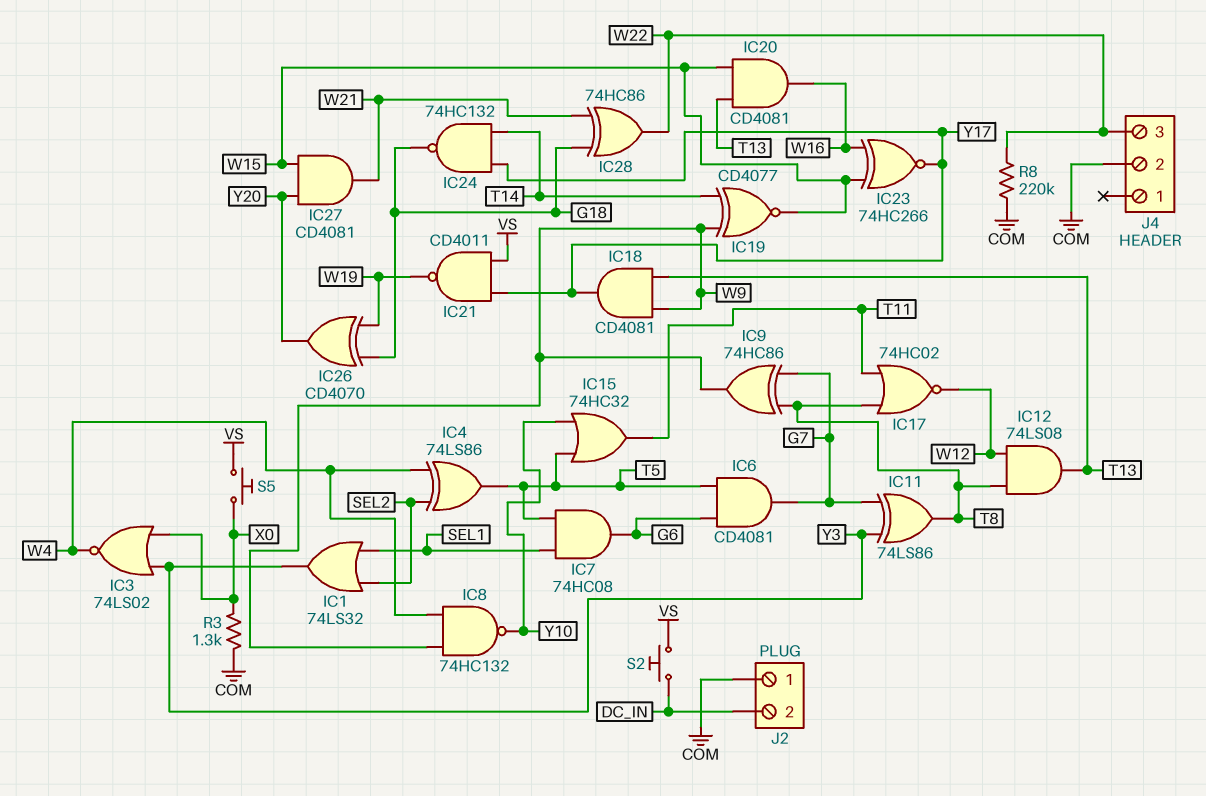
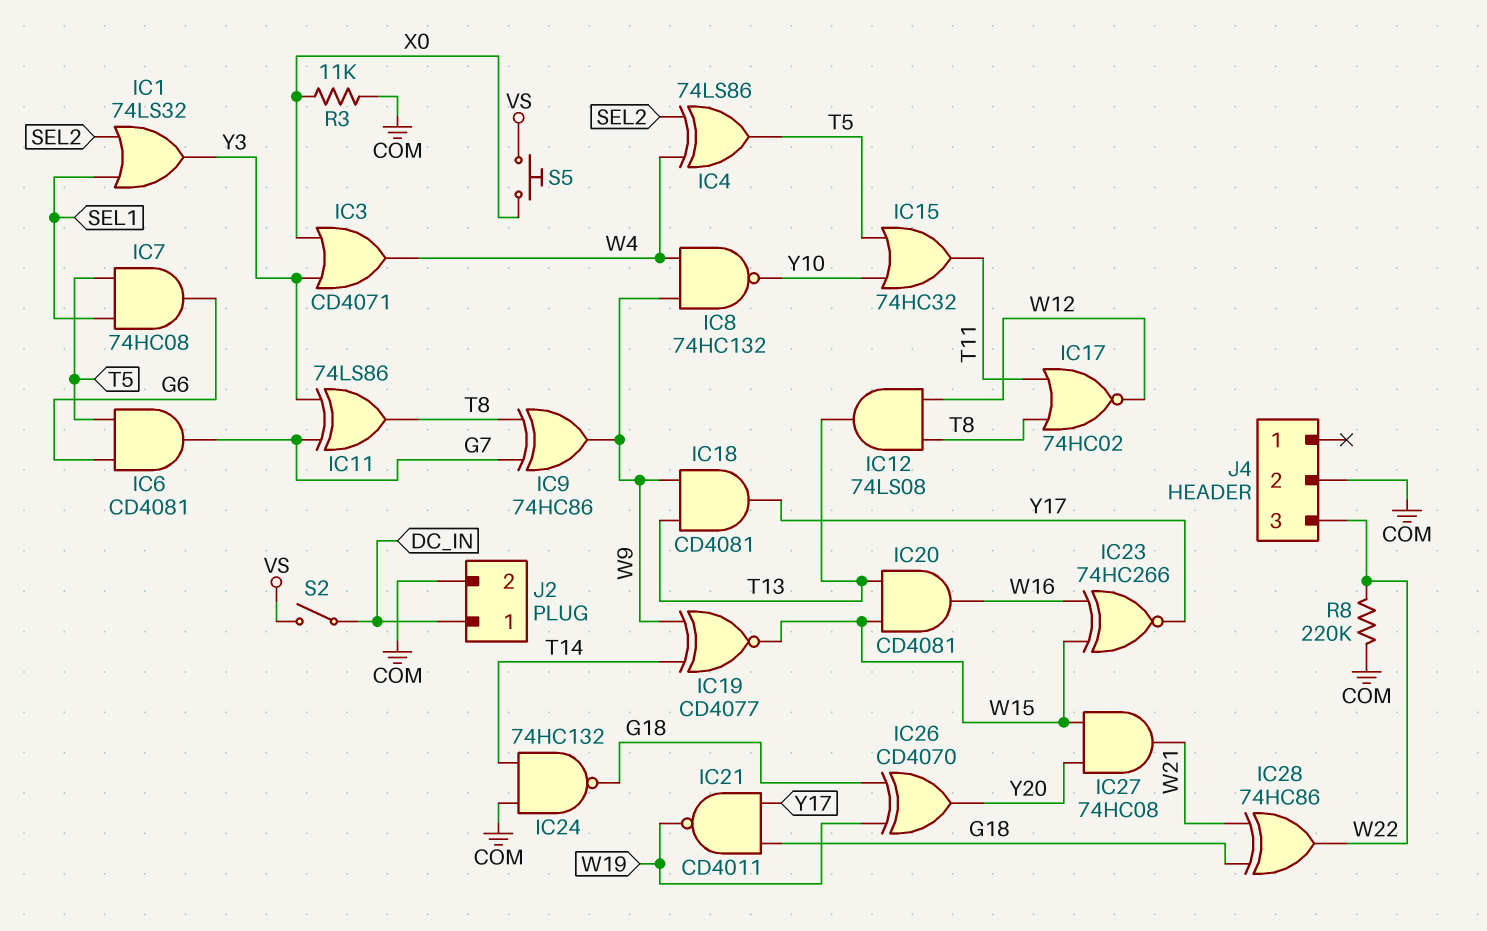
IC3: NOR 74LS02 (in X0, in Y3, out W4) -> OR CD4071 (in X0, in Y3, out W4)
IC21: NAND CD4011 (in VS, in Y17, out W19) -> NAND CD4011 (in G18, in Y17, out W19)
IC24: NAND 74HC132 (in T14, in Y17, out G18) -> NAND 74HC132 (in COM, in T14, out G18)
IC27: AND CD4081 (in W15, in Y20, out W21) -> AND 74HC08 (in W15, in Y20, out W21)
J2 pin 1: COM -> DC_IN
J2 pin 2: DC_IN -> COM
R3: 1.3k (COM, X0) -> 11k (COM, X0)
S2: button (DC_IN, VS) -> switch (DC_IN, VS)

